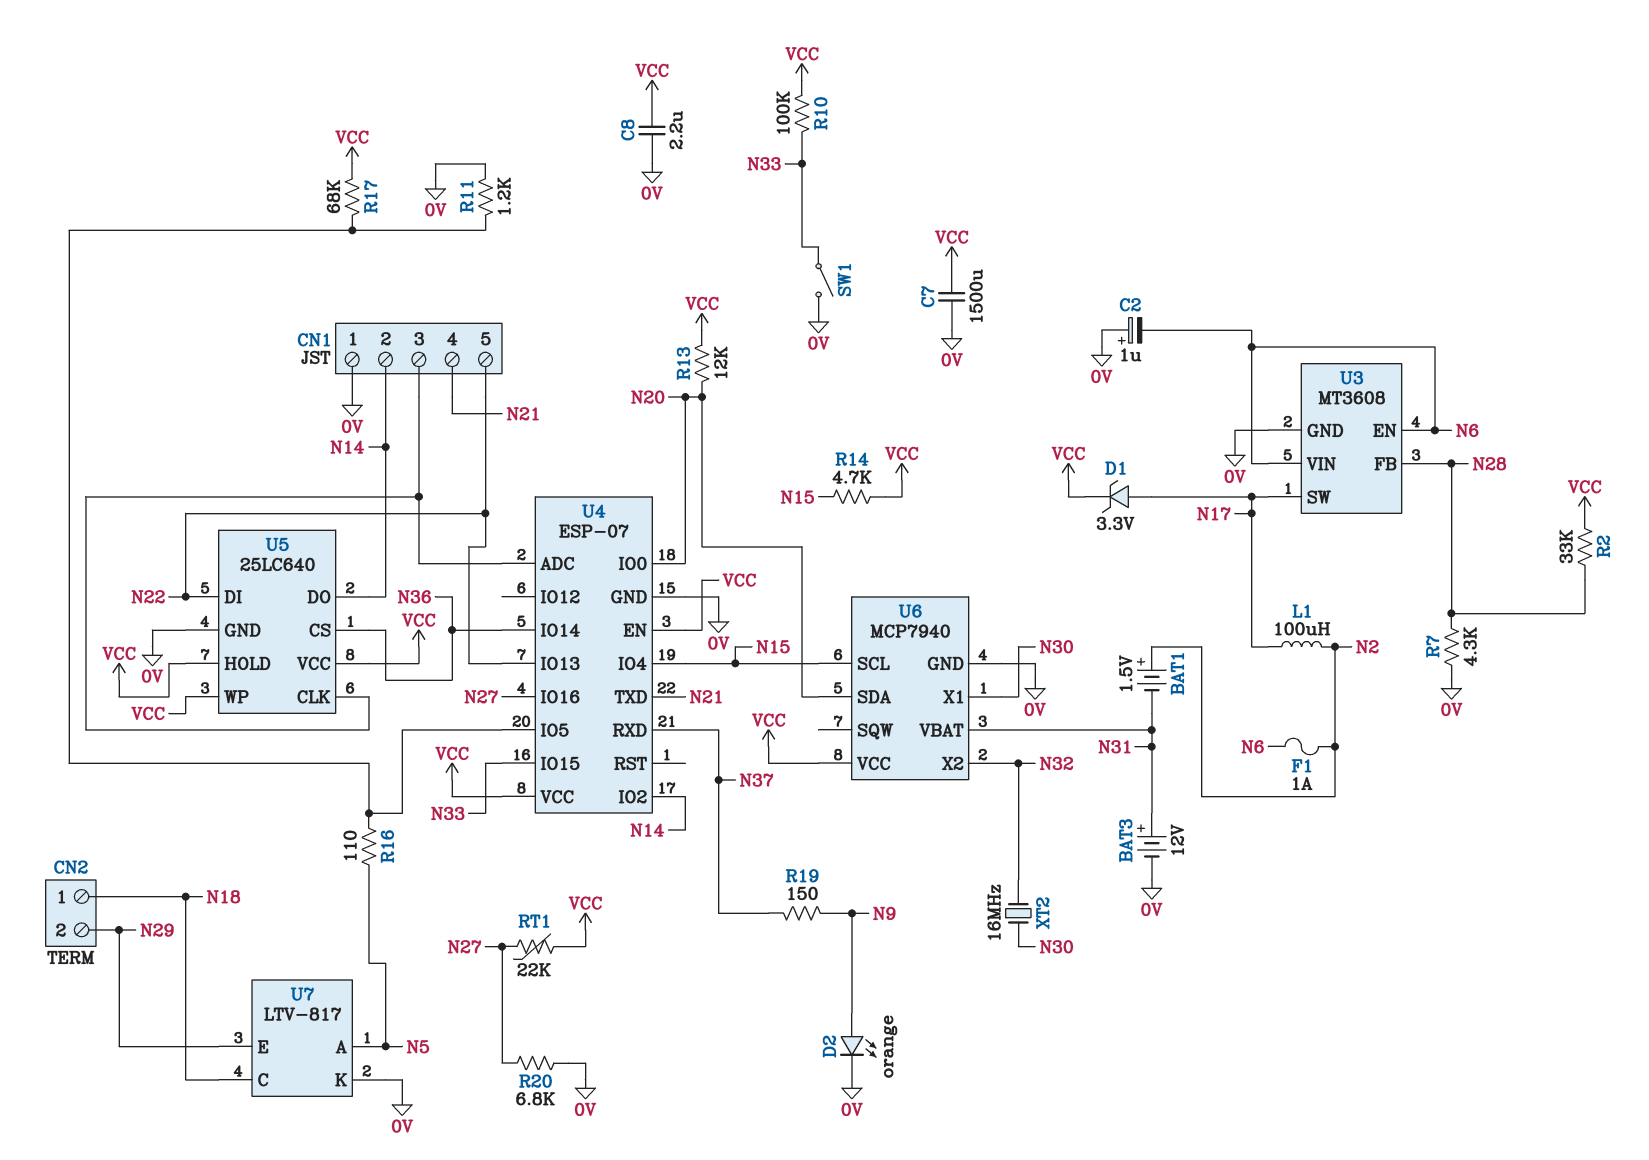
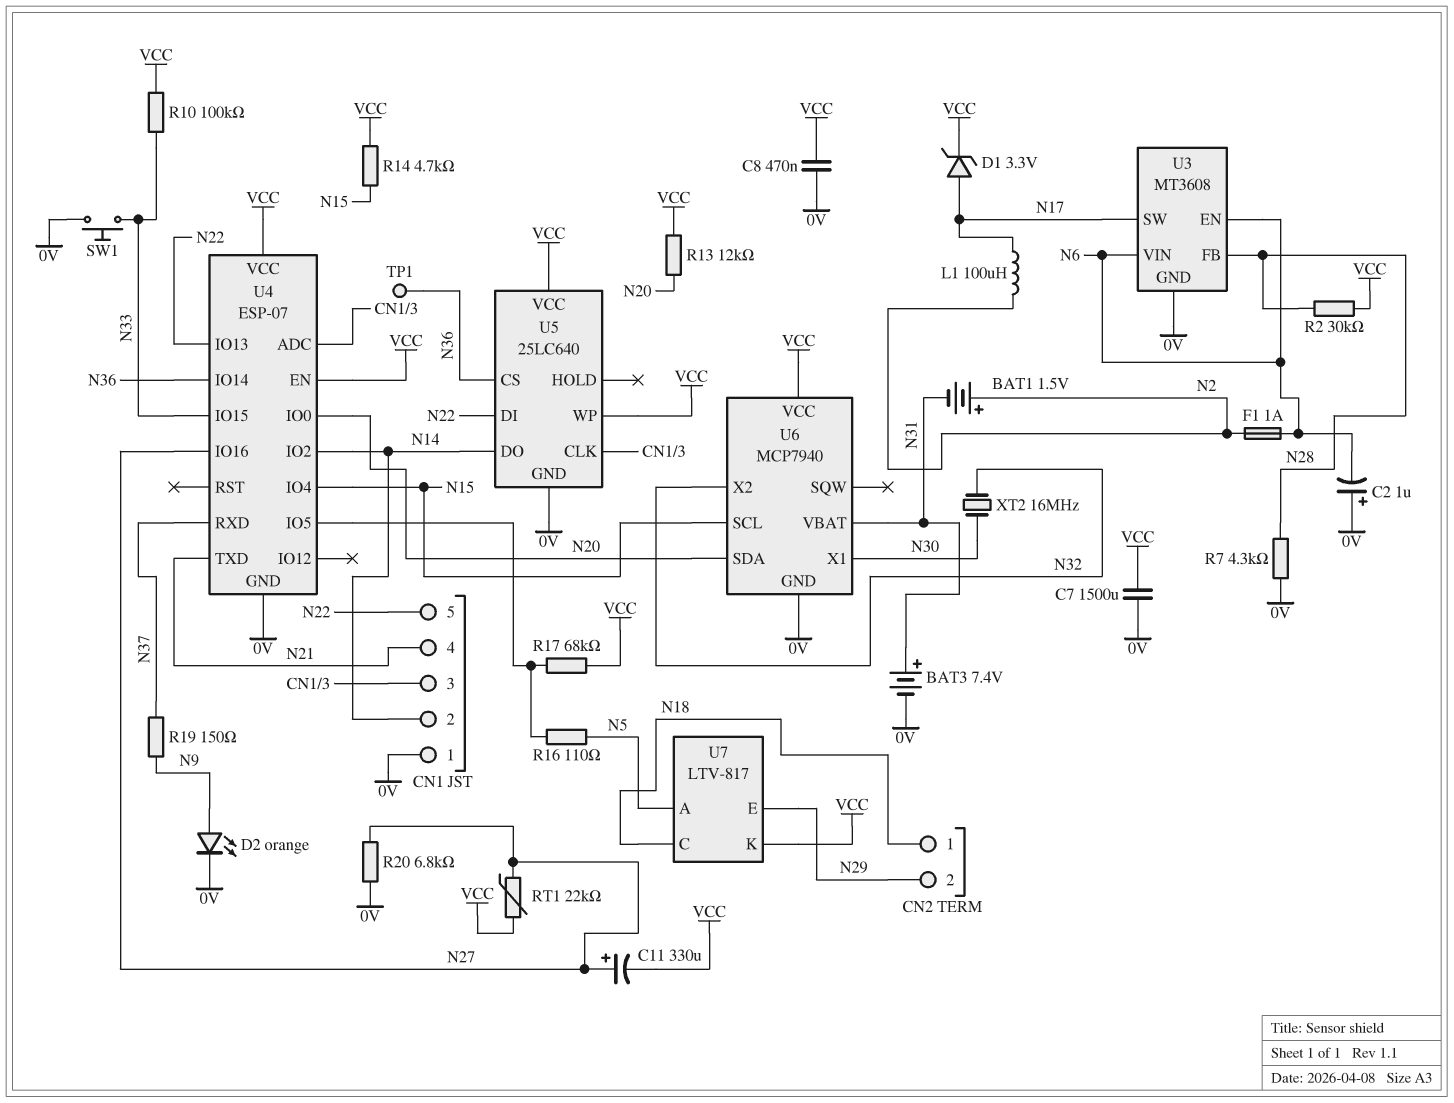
BAT3: 12V (plus N31, minus 0V) -> 7.4V (plus N31, minus 0V)
C8: 2.2uF (0V, VCC) -> 470nF (0V, VCC)
C11: none -> 330uF (plus N27, minus VCC)
R2: 33k (N28, VCC) -> 30k (N28, VCC)
R11: 1.2k (0V, U4/IO5) -> none
SW1: switch (0V, N33) -> button (0V, N33)
TP1: none -> test point (N36)
U5 pin HOLD: VCC -> none
U7 pin K: 0V -> VCC

